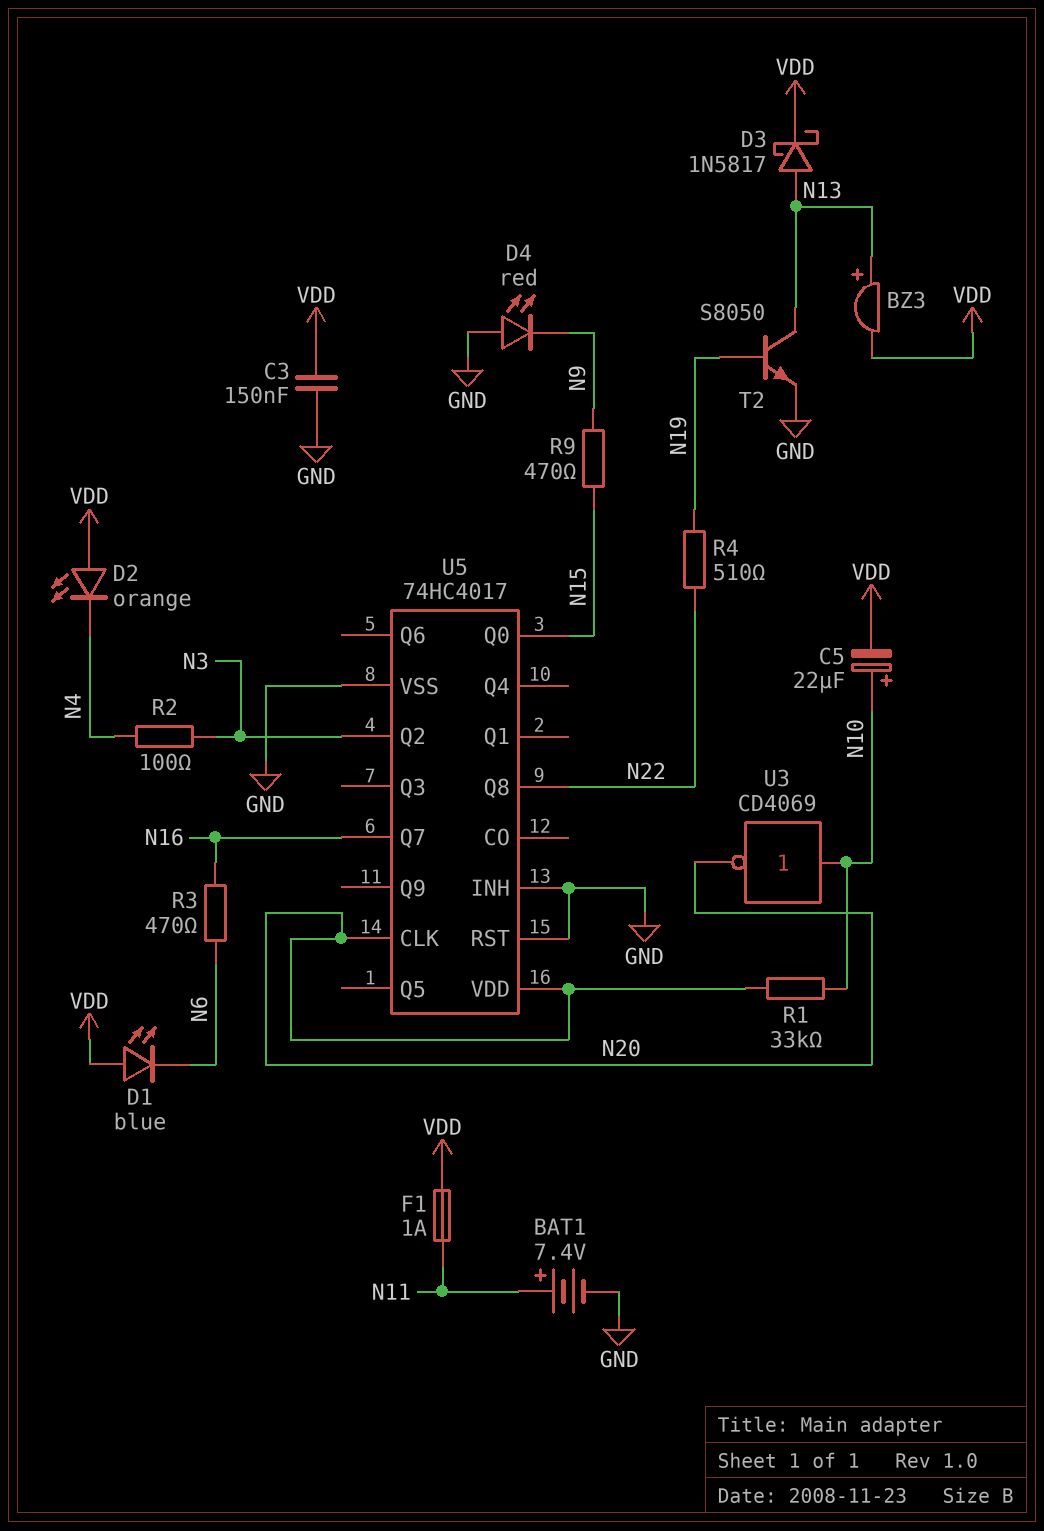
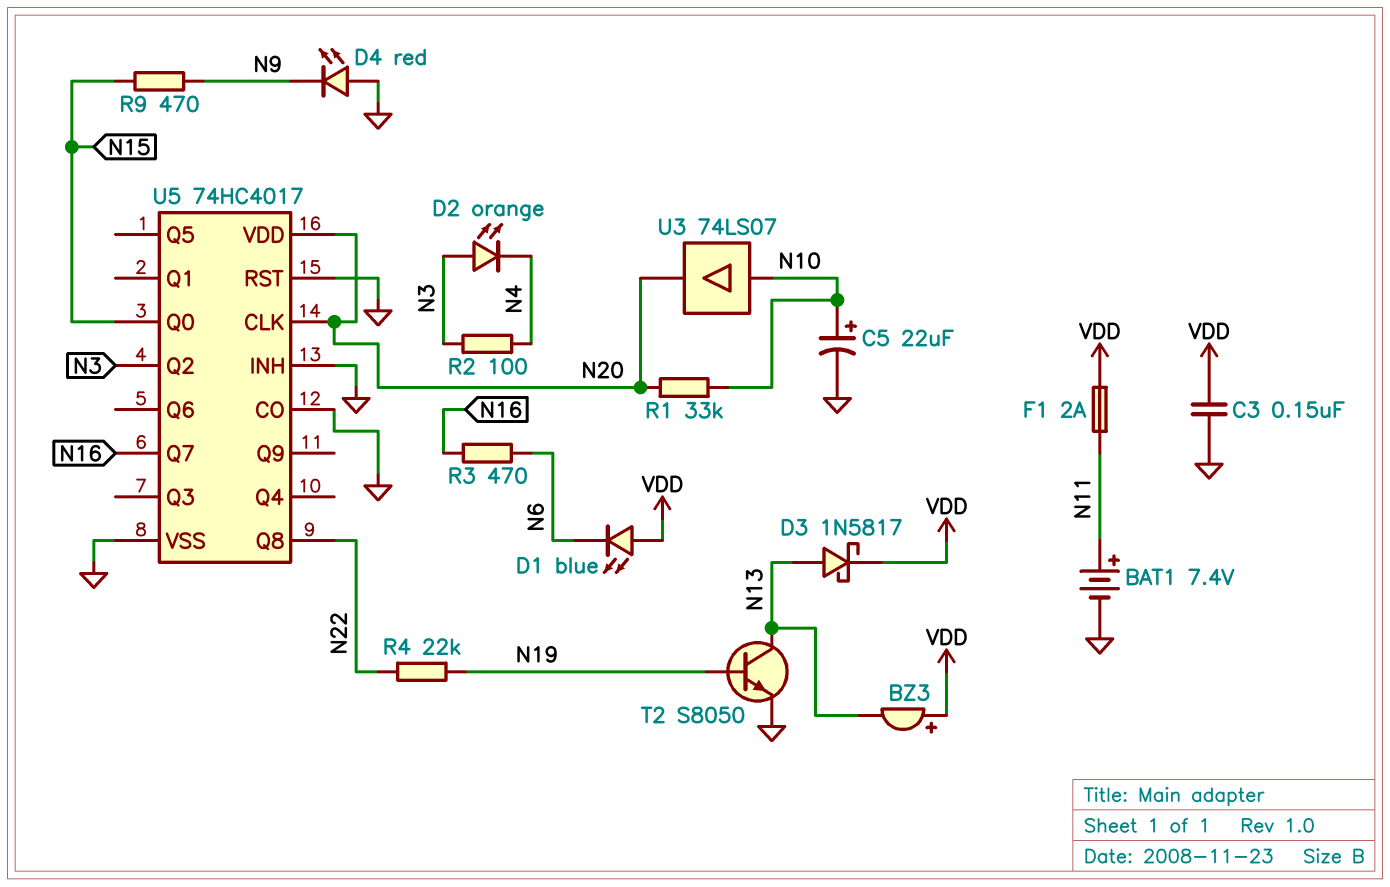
BZ3: buzzer (plus N13, minus VDD) -> buzzer (plus VDD, minus N13)
C5: 22uF (plus N10, minus VDD) -> 22uF (plus N10, minus GND)
D2: LED orange (A VDD, K N4) -> LED orange (A N3, K N4)
F1: 1A (N11, VDD) -> 2A (N11, VDD)
R4: 510 (N19, N22) -> 22k (N19, N22)
U3: NOT CD4069 (in N10, out N20) -> buffer 74LS07 (in N10, out N20)
U5 pin CO: none -> GND

